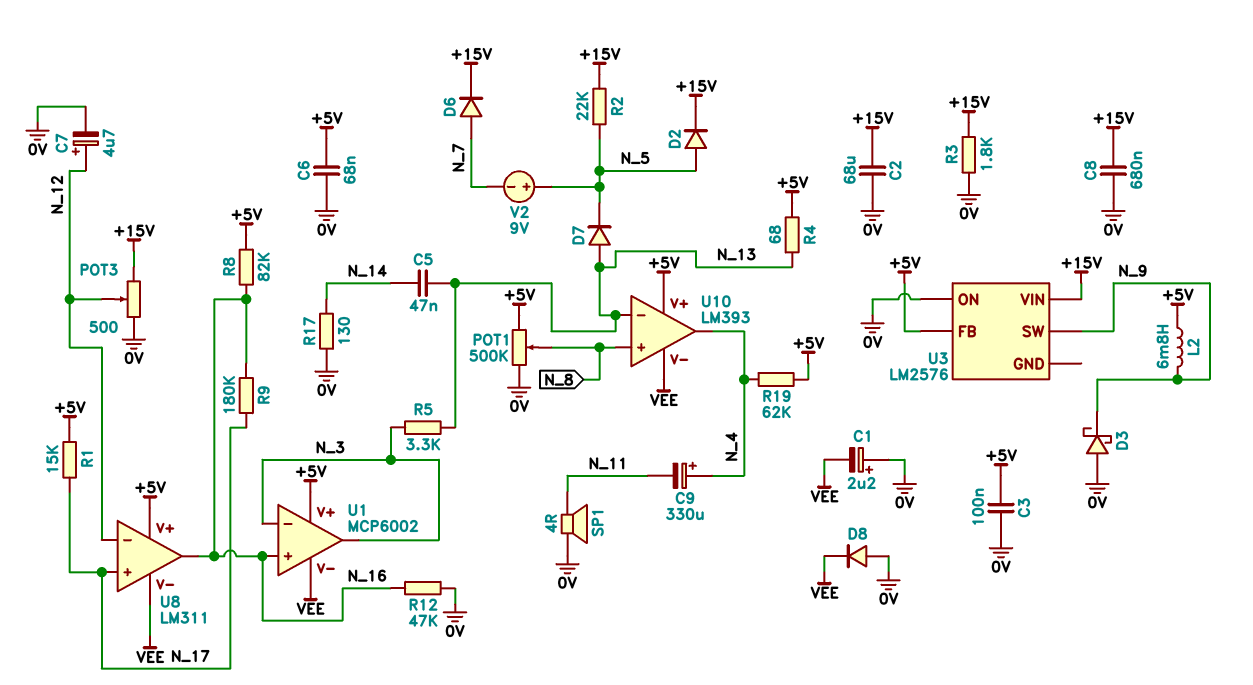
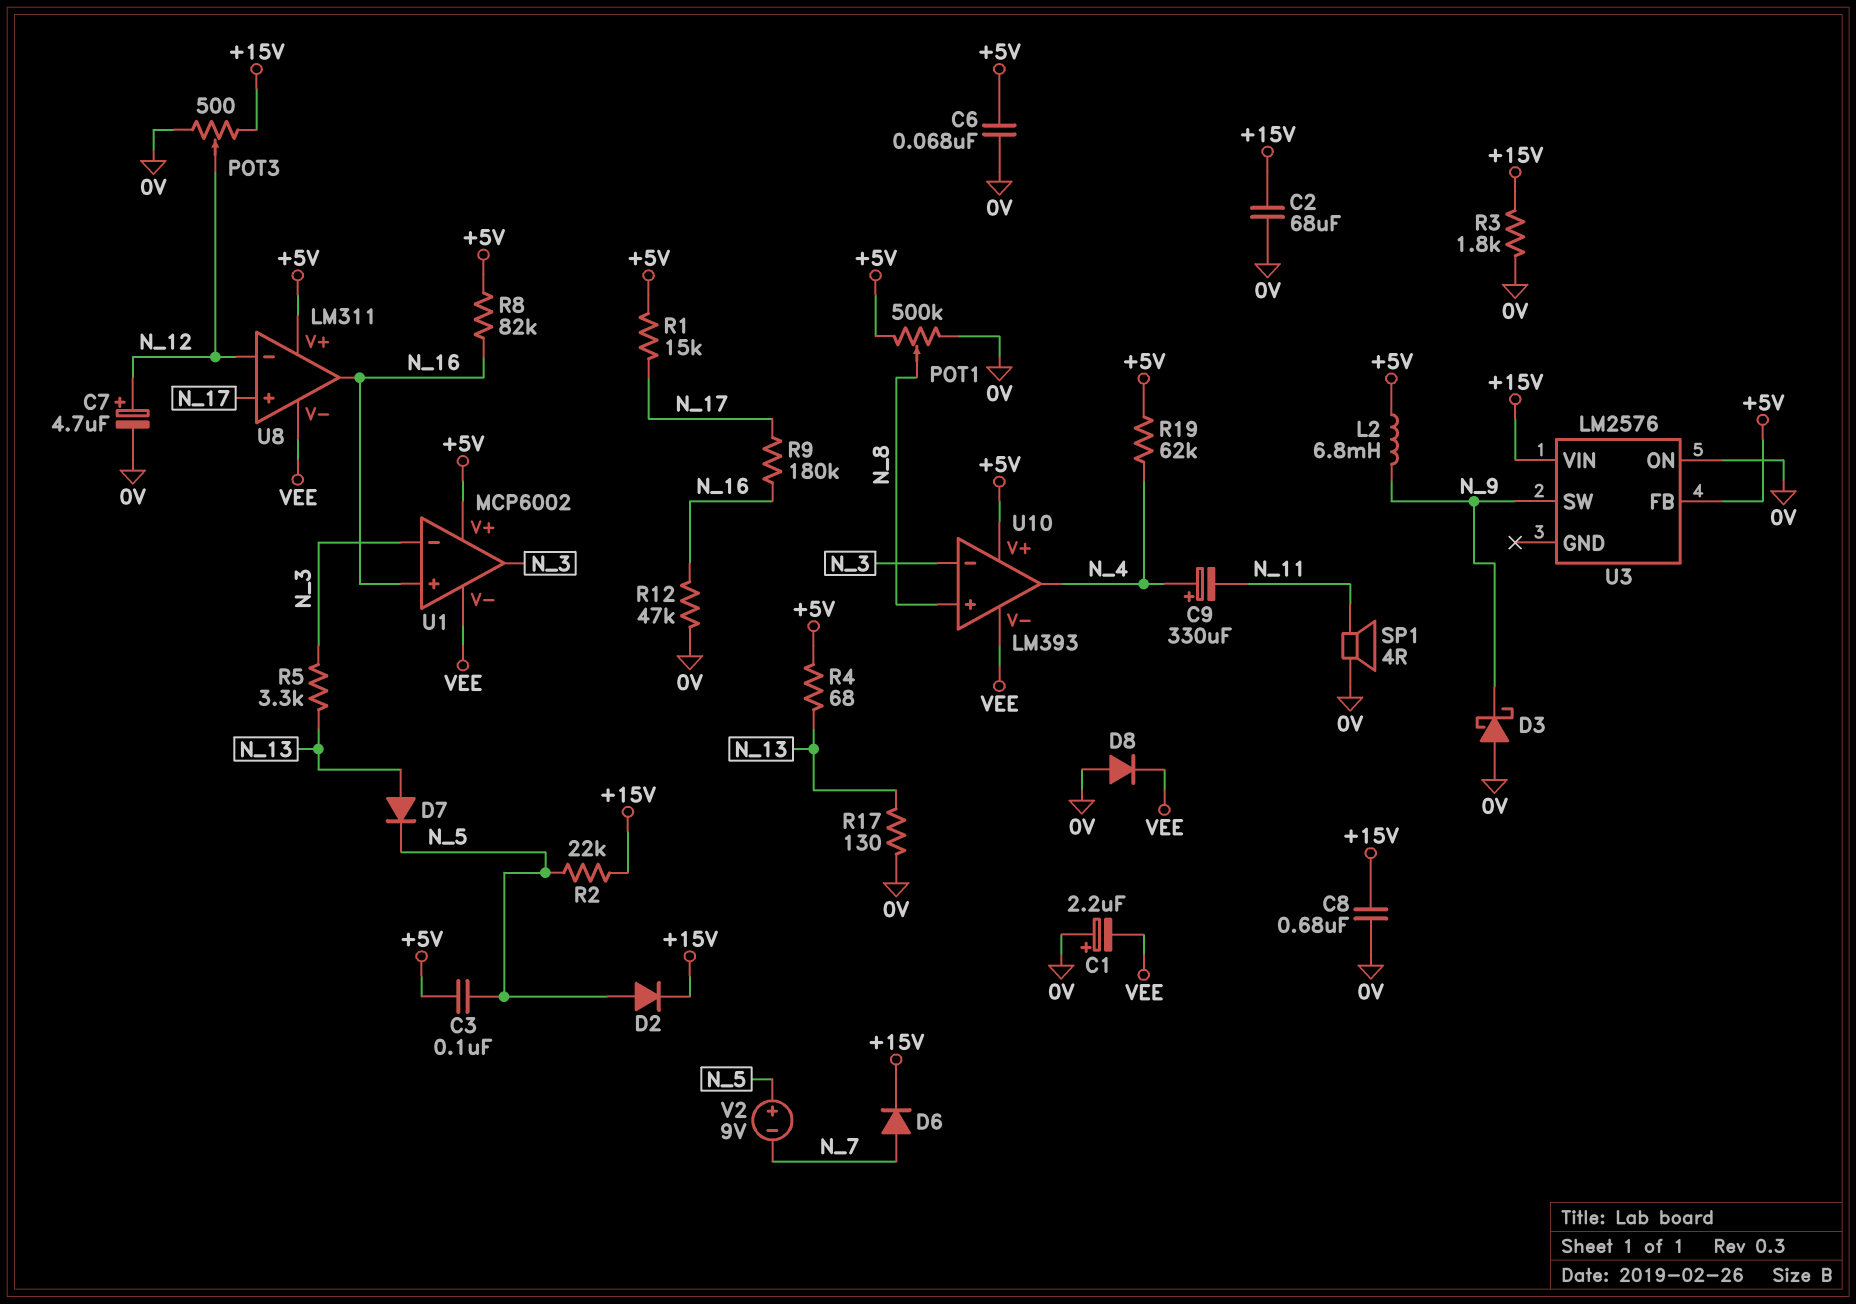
C3: 100nF (+5V, 0V) -> 100nF (+5V, N_5)
C5: 47nF (N_13, N_14) -> none
R17: 130 (0V, N_14) -> 130 (0V, N_13)
U10 pin in-: N_13 -> N_3

